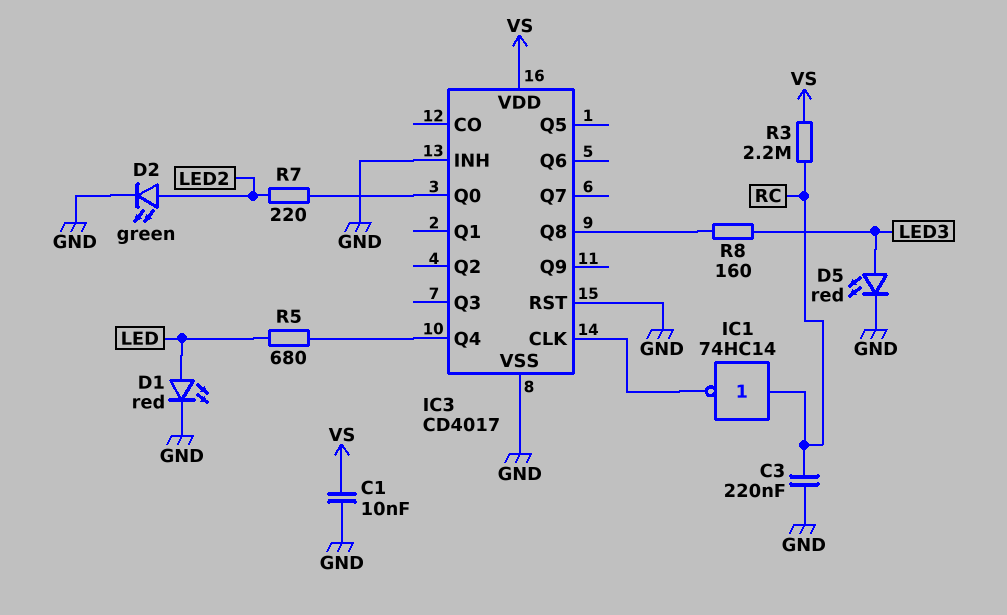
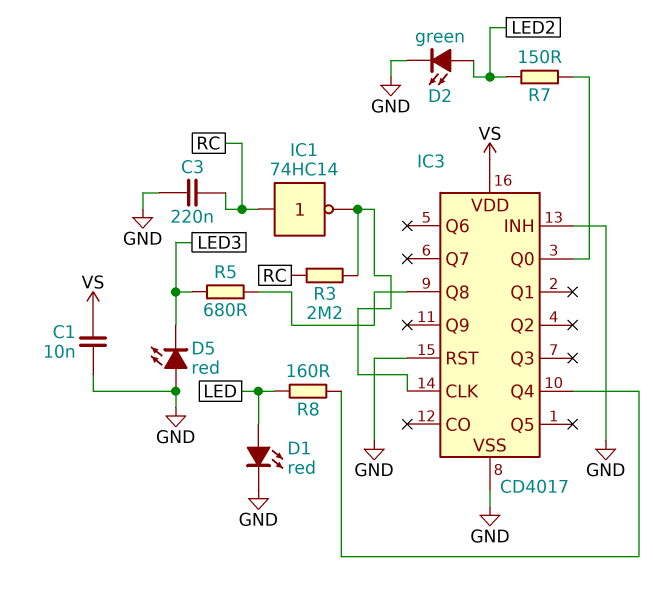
D5: LED red (A LED3, K GND) -> LED red (A GND, K LED3)
R3: 2.2M (RC, VS) -> 2.2M (IC3/CLK, RC)
R5: 680 (IC3/Q4, LED) -> 680 (IC3/Q8, LED3)
R7: 220 (IC3/Q0, LED2) -> 150 (IC3/Q0, LED2)
R8: 160 (IC3/Q8, LED3) -> 160 (IC3/Q4, LED)

